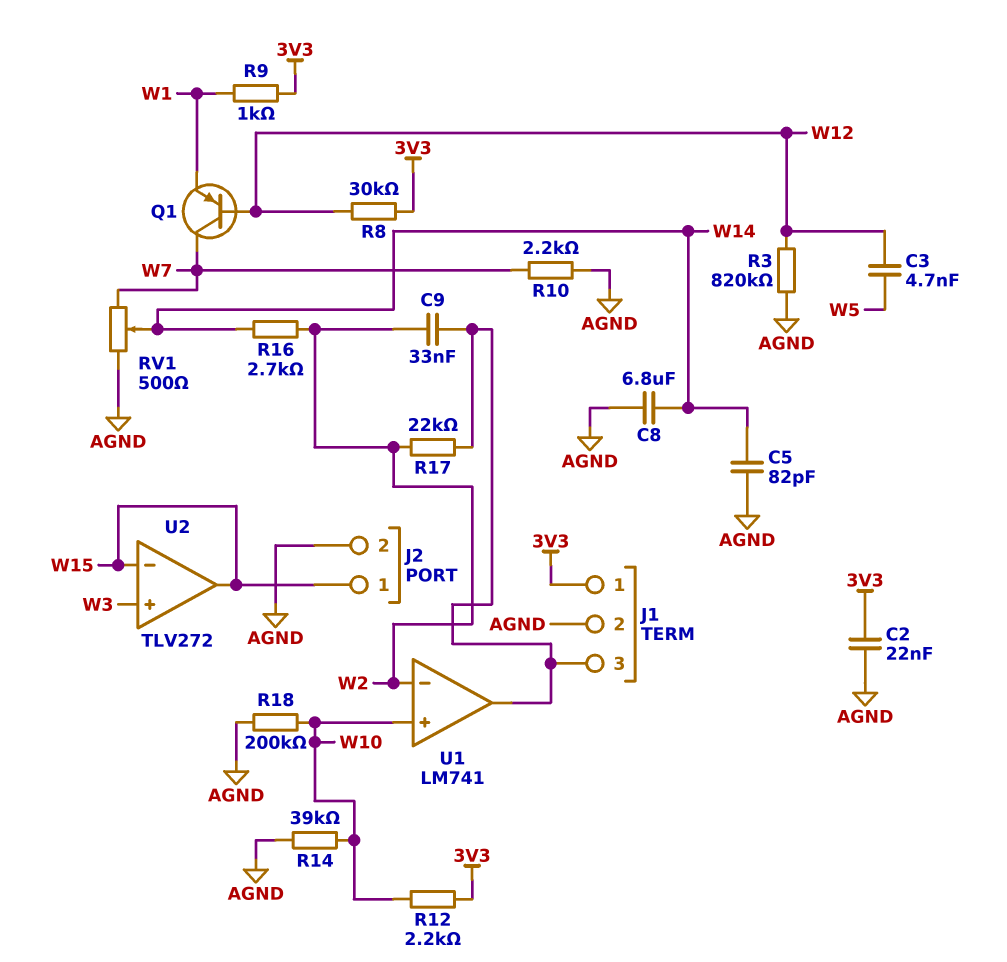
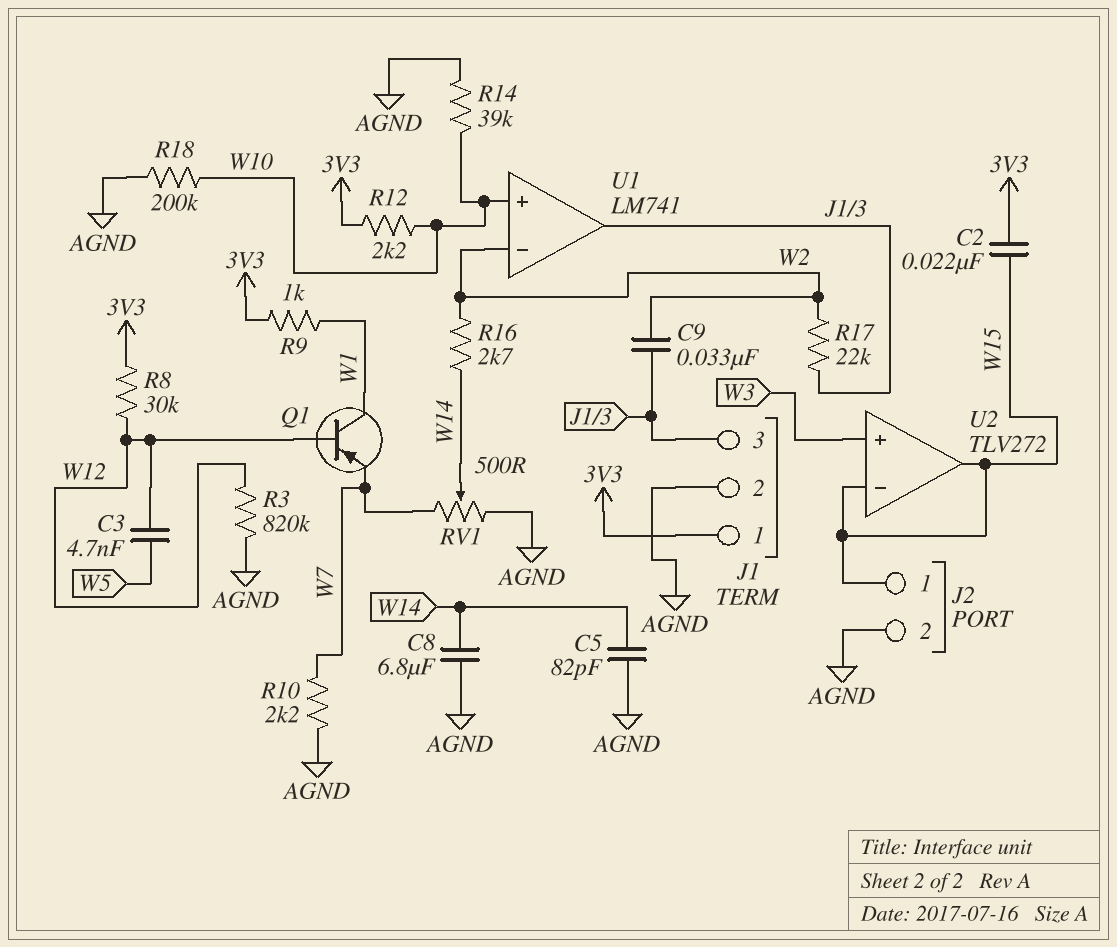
C2: 22nF (3V3, AGND) -> 22nF (3V3, W15)
Q1: PNP (B W12, C W7, E W1) -> PNP (B W12, C W1, E W7)

